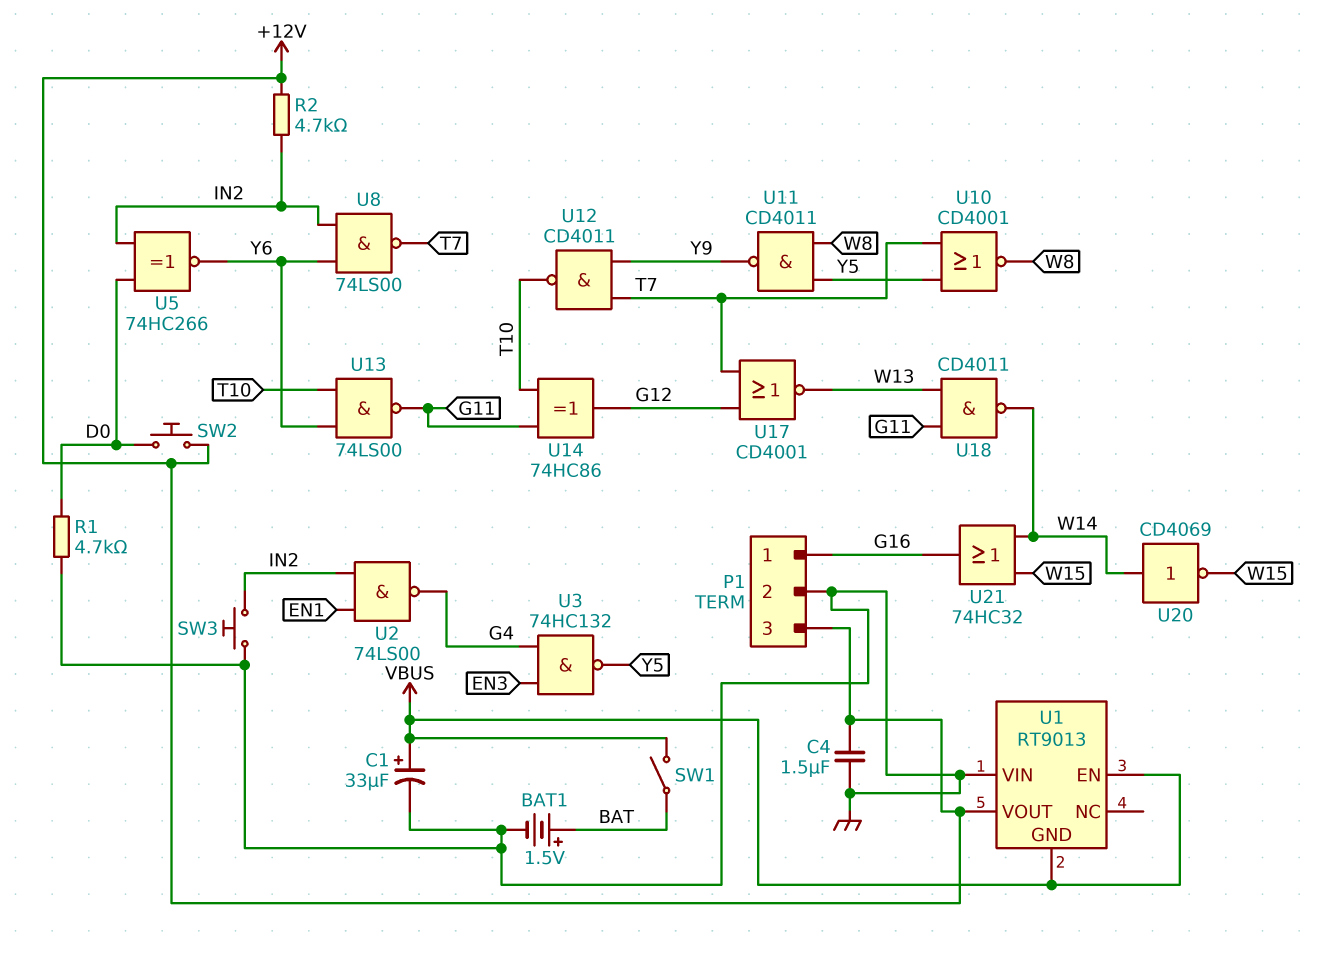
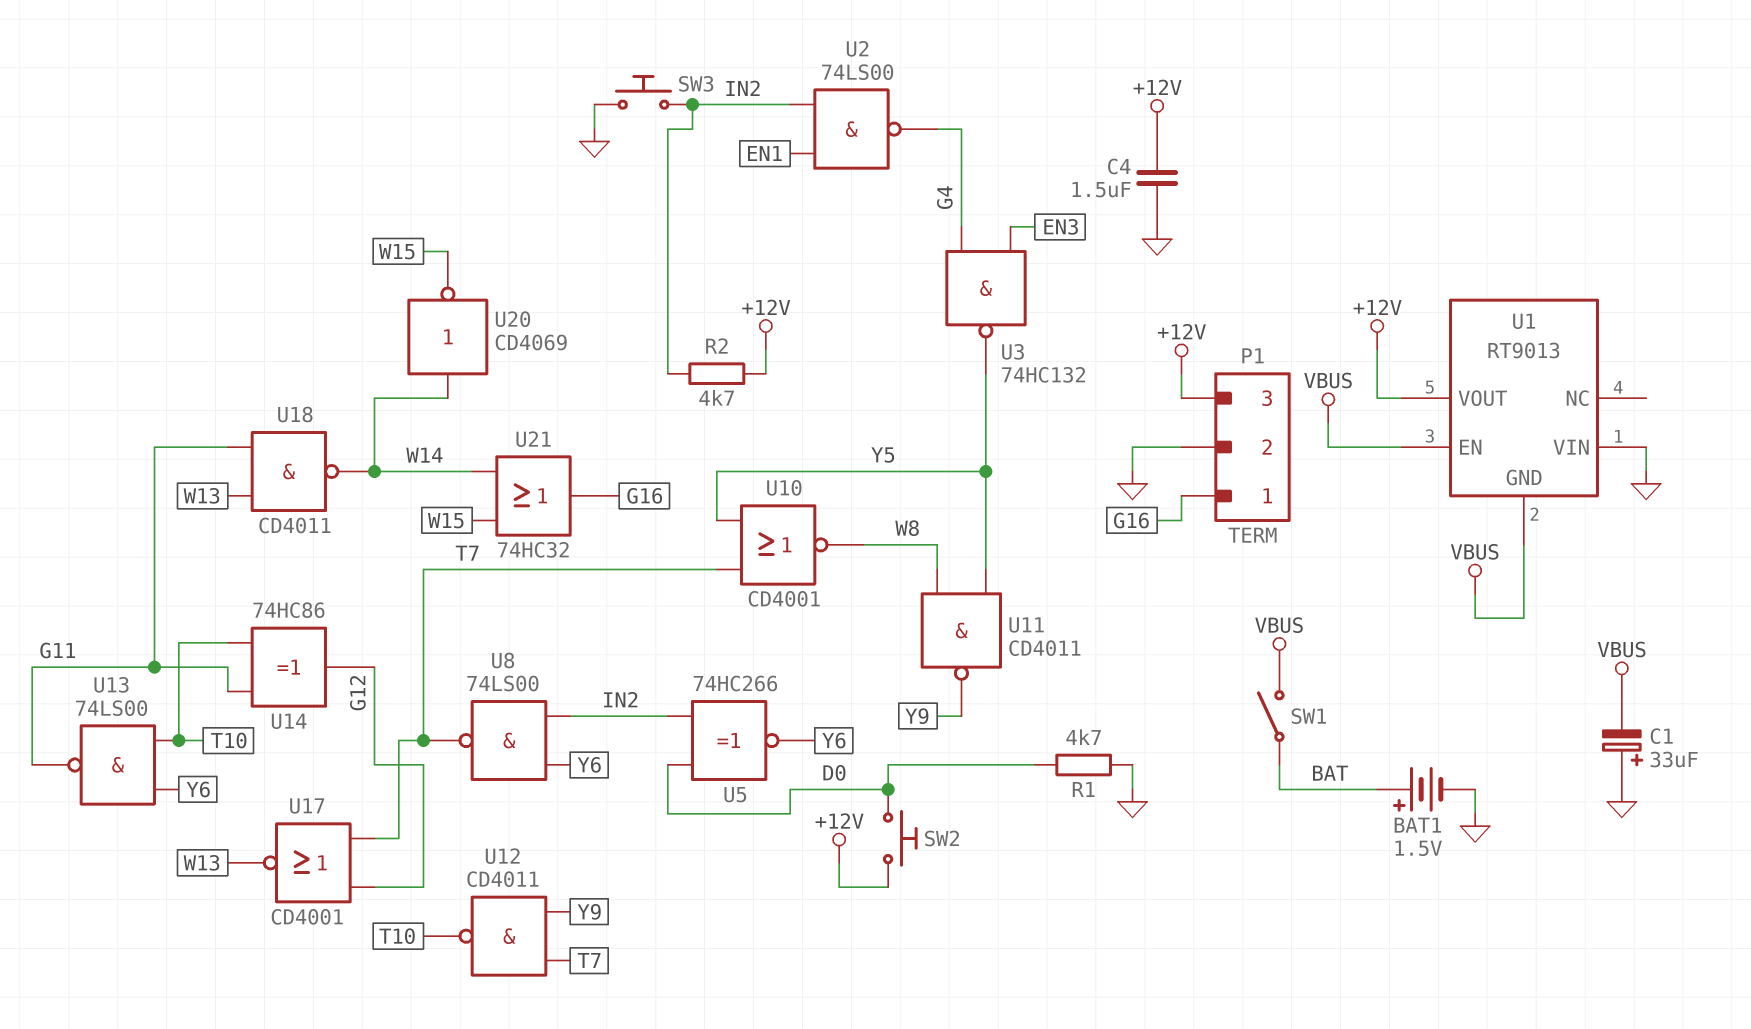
C1: 33uF (plus VBUS, minus GND) -> 33uF (plus GND, minus VBUS)

